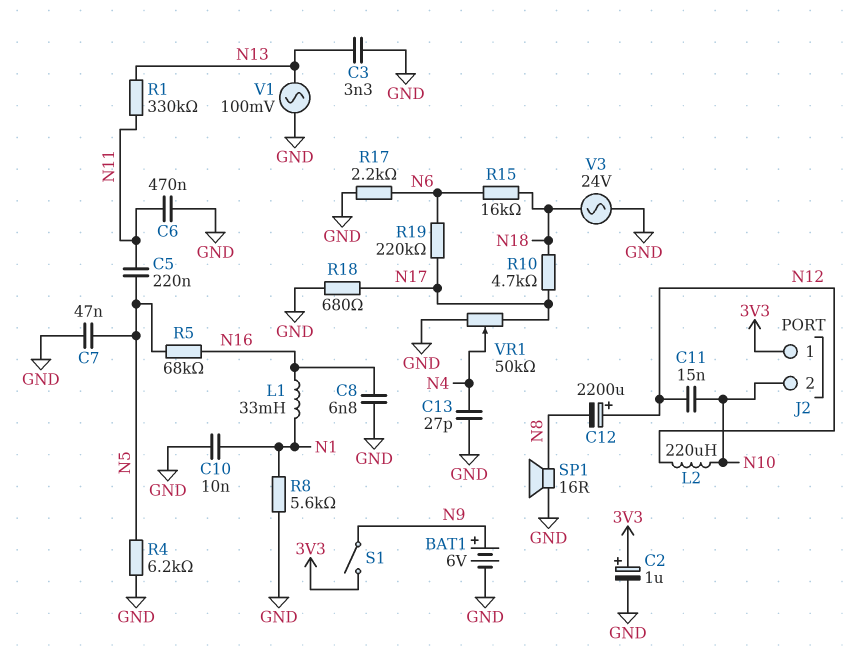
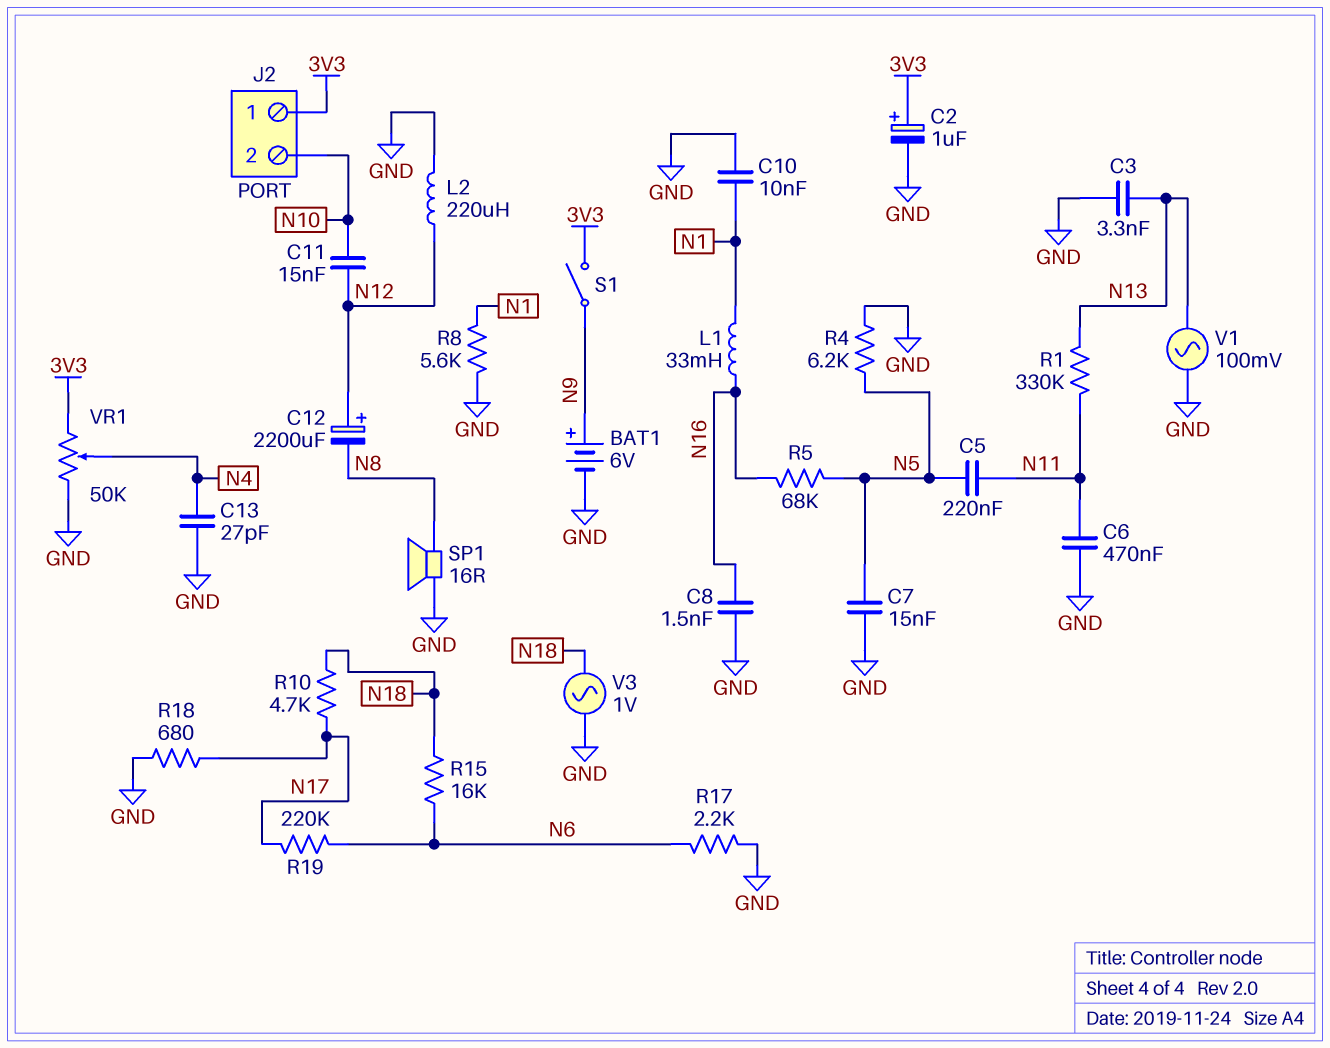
C7: 47nF (GND, N5) -> 15nF (GND, N5)
C8: 6.8nF (GND, N16) -> 1.5nF (GND, N16)
L2: 220uH (N10, N12) -> 220uH (GND, N12)
V3: AC 24V (GND, N18) -> AC 1V (GND, N18)
VR1: 50k (GND, N17, wiper N4) -> 50k (3V3, GND, wiper N4)

